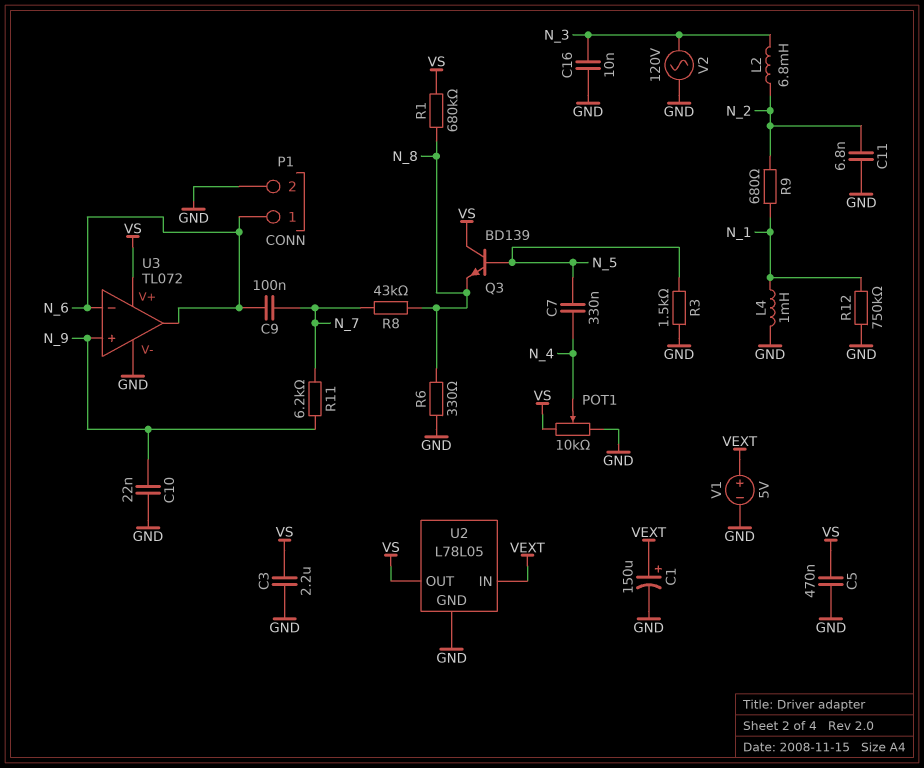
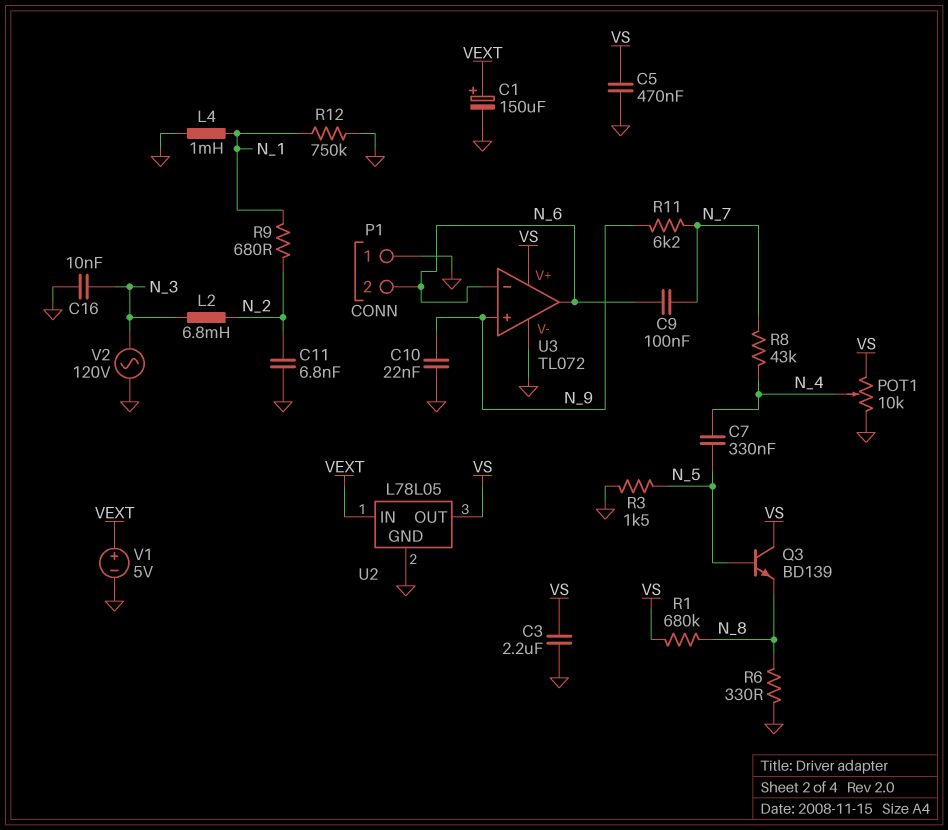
P1 pin 1: N_6 -> GND
P1 pin 2: GND -> N_6
R8: 43k (N_7, N_8) -> 43k (N_4, N_7)

